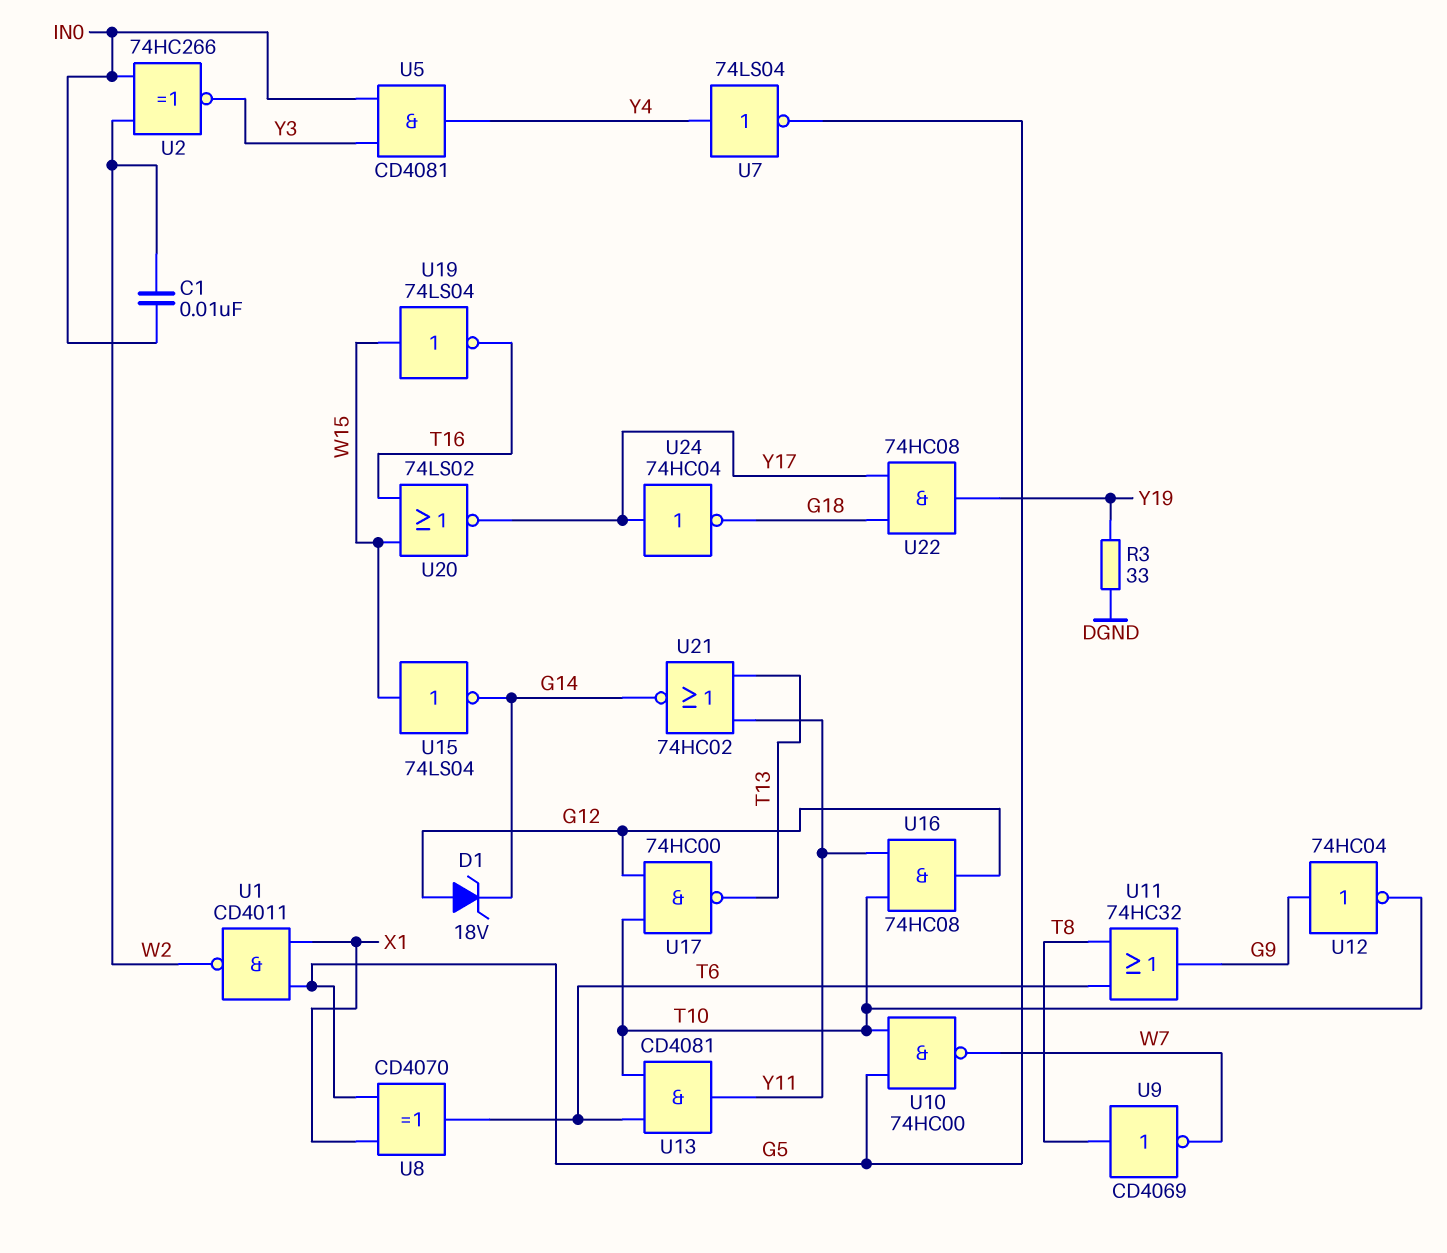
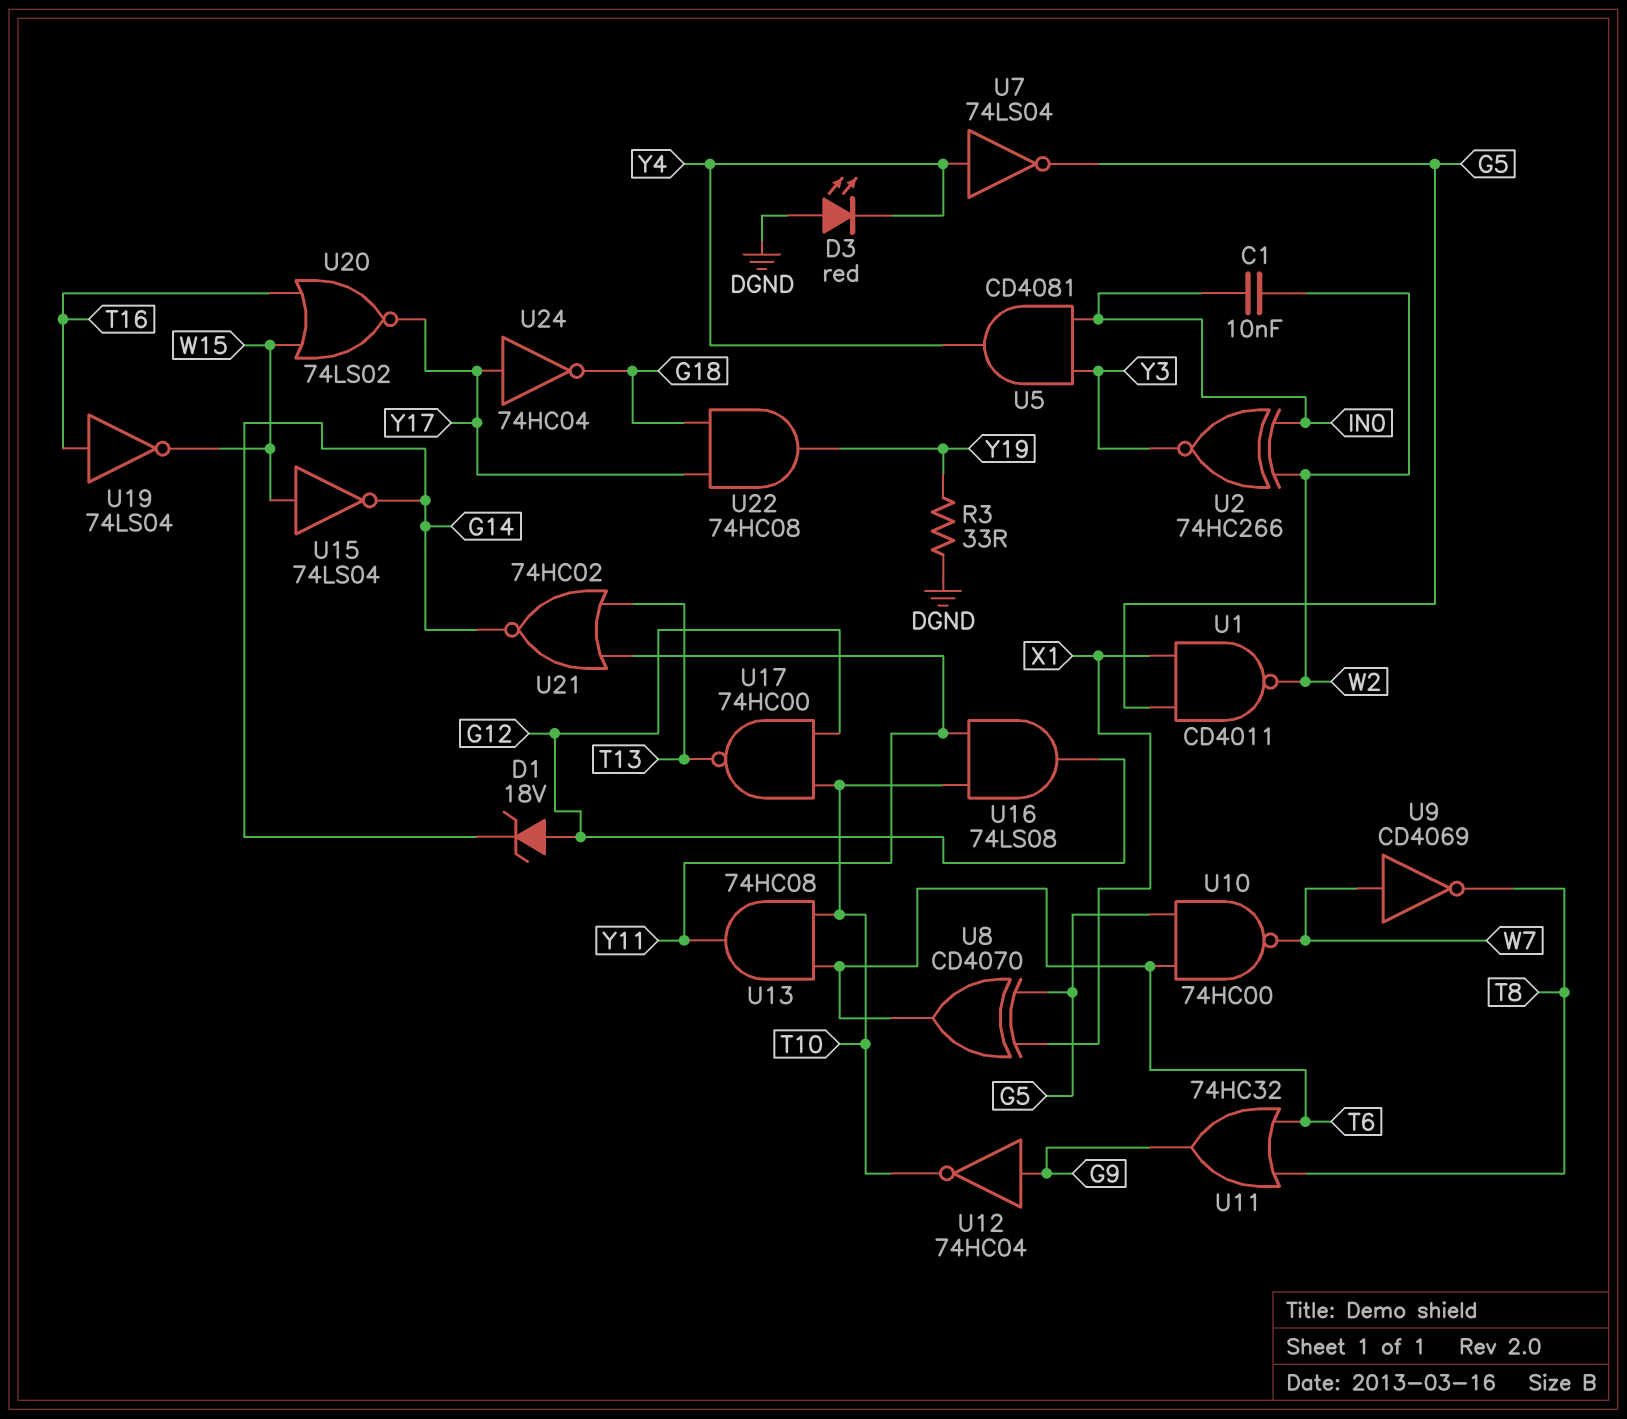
D3: none -> LED red (A DGND, K Y4)
U9: NOT CD4069 (in T8, out W7) -> NOT CD4069 (in W7, out T8)
U10: NAND 74HC00 (in G5, in T10, out W7) -> NAND 74HC00 (in G5, in T6, out W7)
U13: AND CD4081 (in T6, in T10, out Y11) -> AND 74HC08 (in T6, in T10, out Y11)
U16: AND 74HC08 (in T10, in Y11, out G12) -> AND 74LS08 (in T10, in Y11, out G12)
U19: NOT 74LS04 (in W15, out T16) -> NOT 74LS04 (in T16, out W15)

